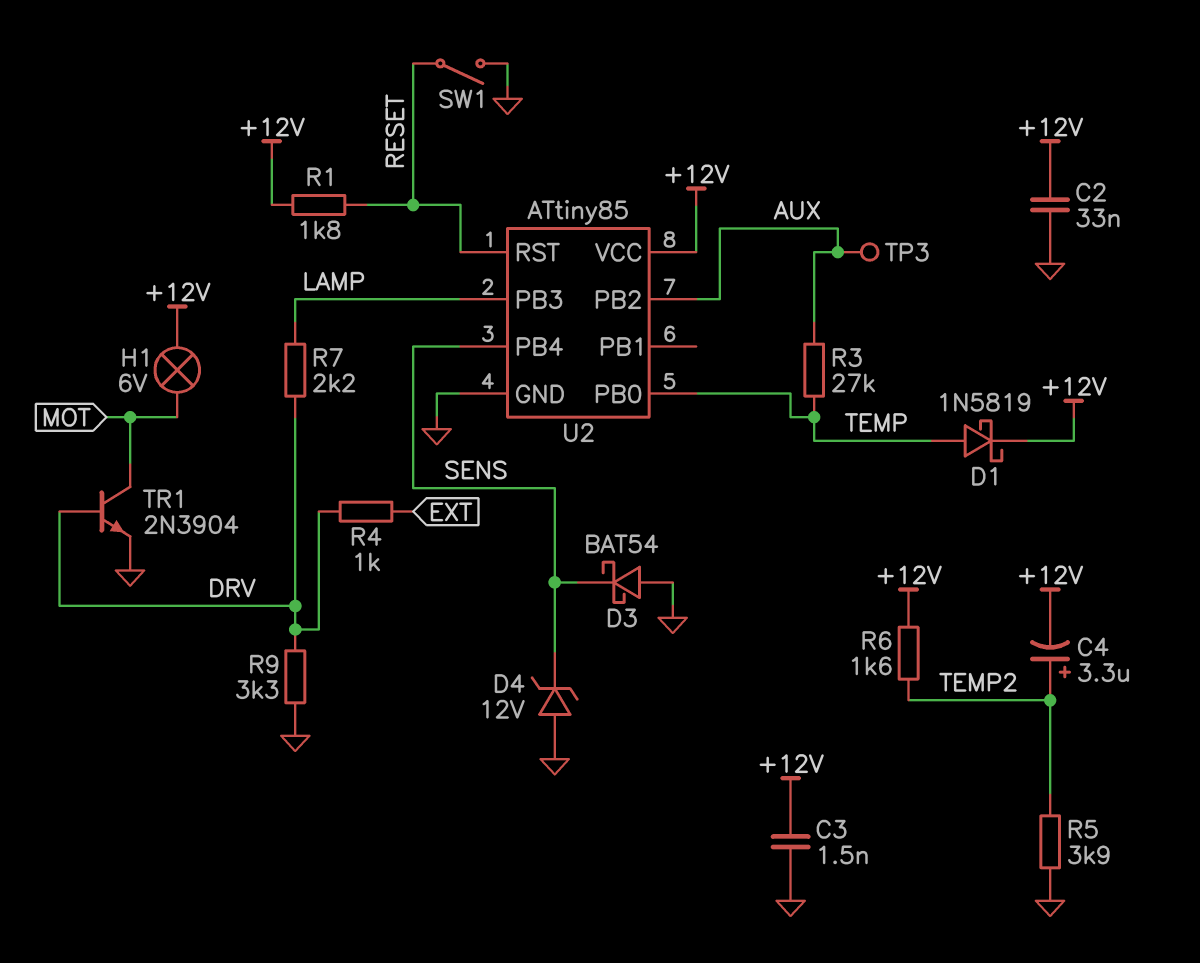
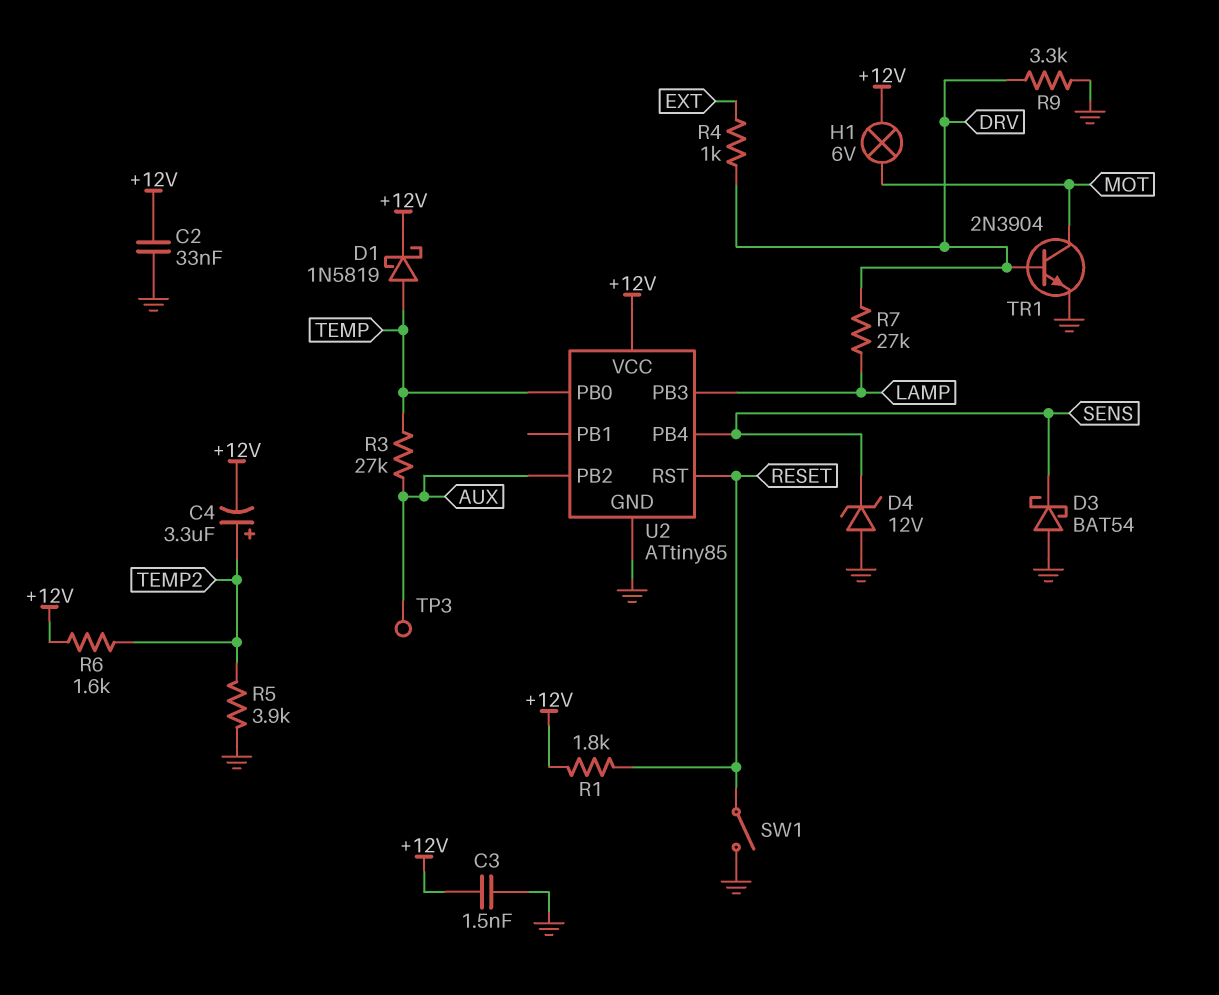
R7: 2.2k (DRV, LAMP) -> 27k (DRV, LAMP)

